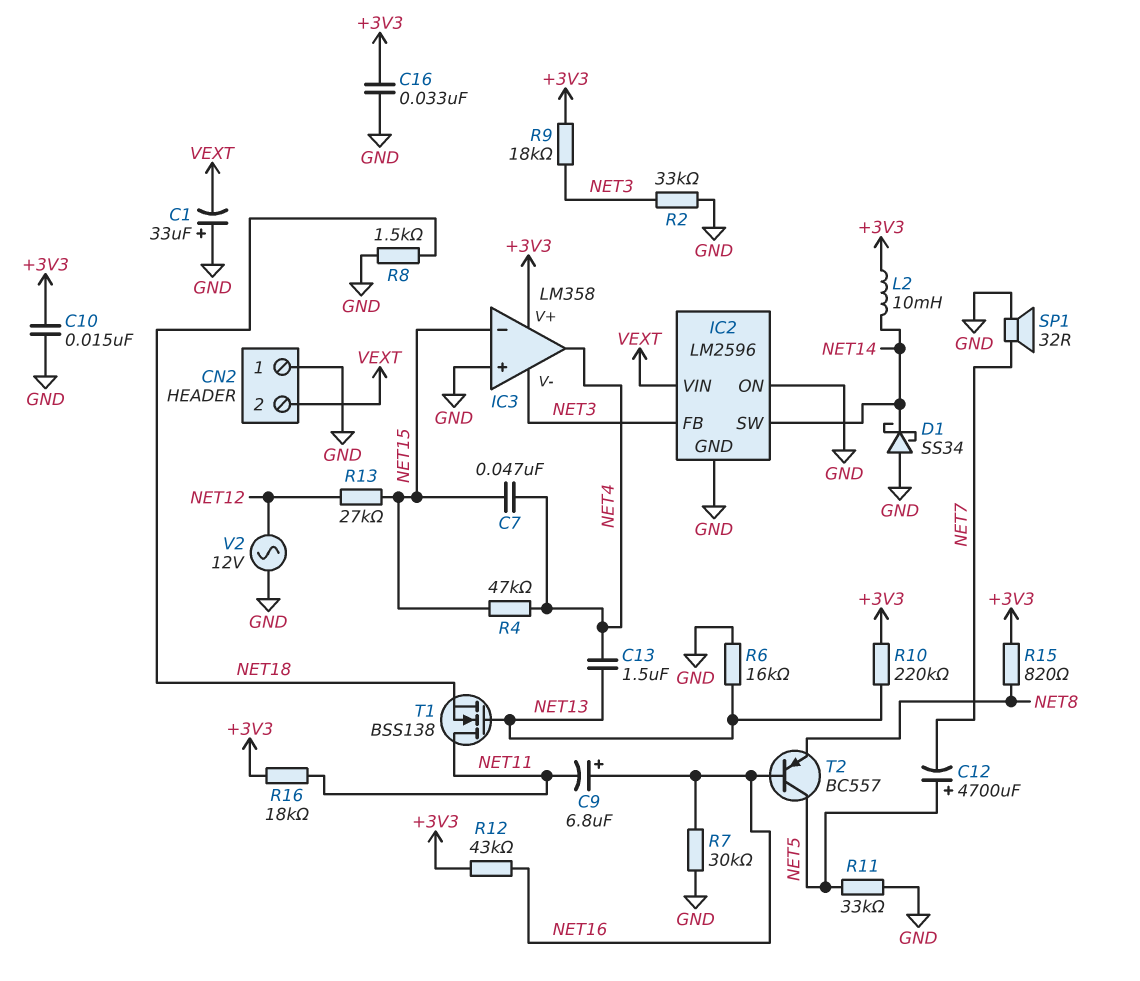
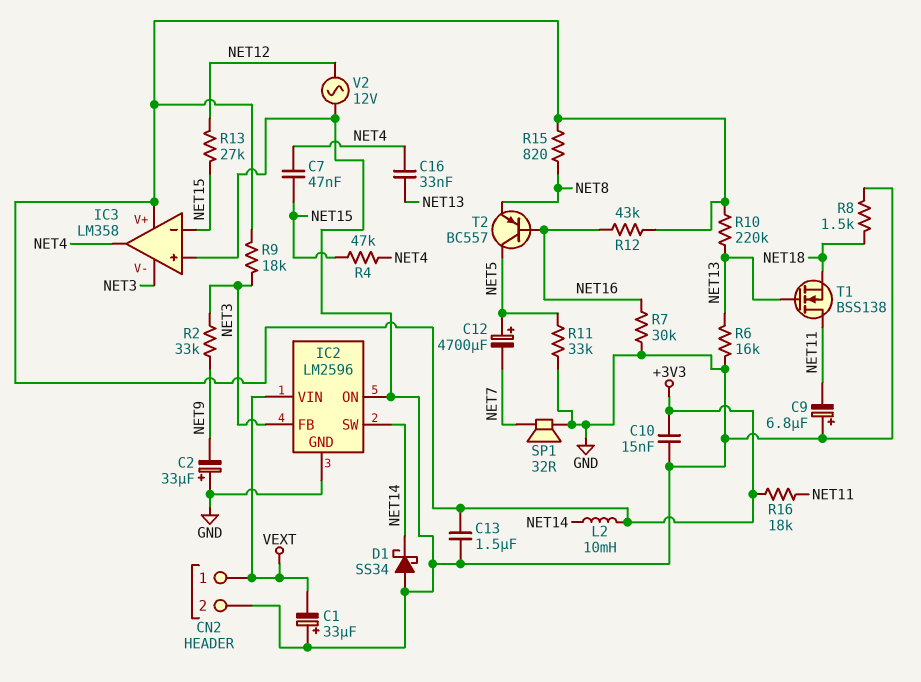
C2: none -> 33uF (plus GND, minus NET9)
C9: 6.8uF (plus NET16, minus NET11) -> 6.8uF (plus GND, minus NET11)
C13: 1.5uF (NET4, NET13) -> 1.5uF (+3V3, GND)
C16: 33nF (+3V3, GND) -> 33nF (NET4, NET13)
CN2 pin 1: GND -> VEXT
CN2 pin 2: VEXT -> GND
R2: 33k (GND, NET3) -> 33k (NET3, NET9)

